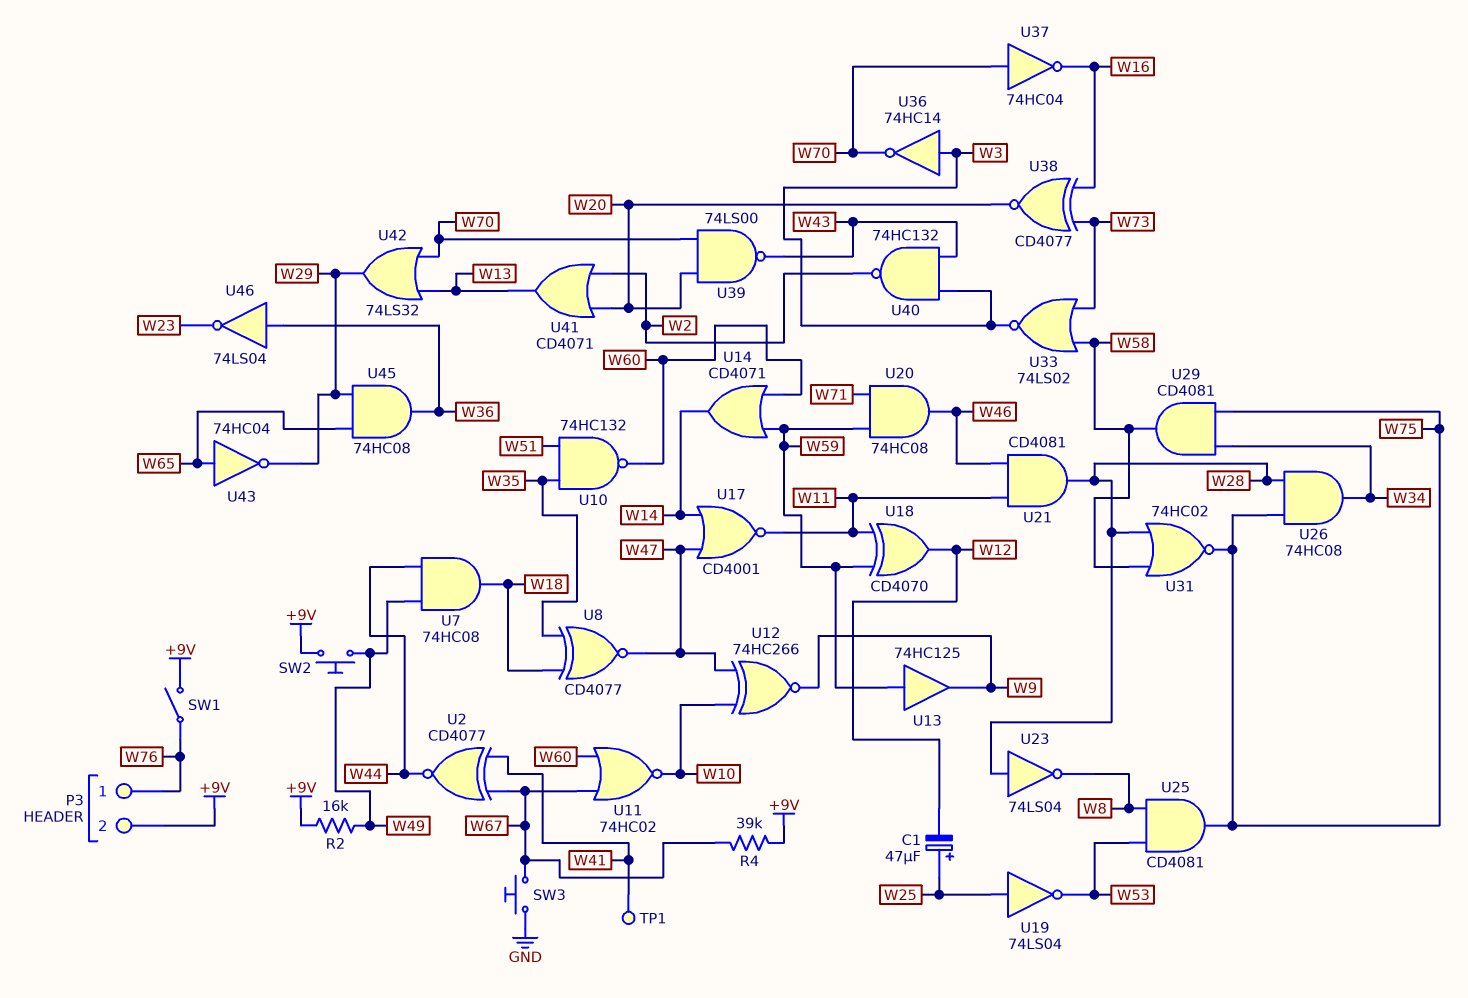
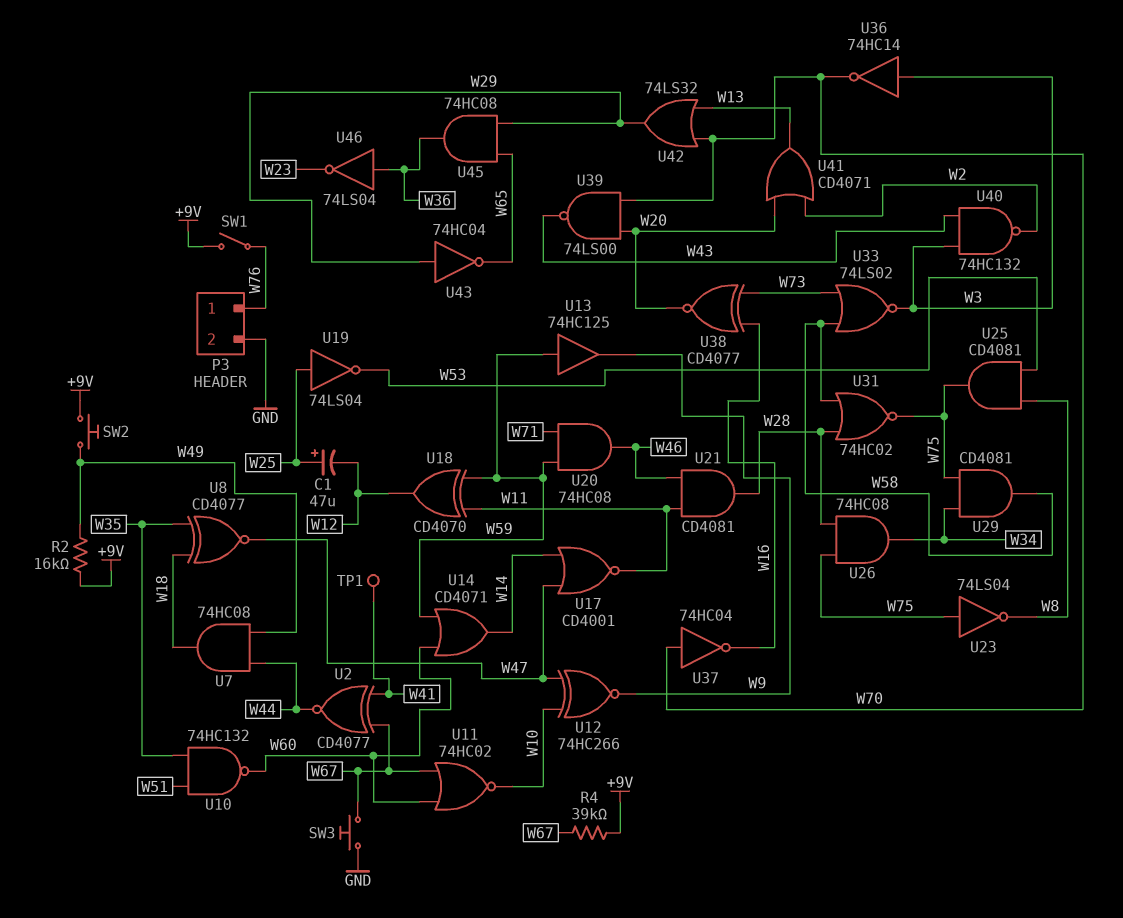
P3 pin 2: +9V -> GND
U23: NOT 74LS04 (in W28, out W8) -> NOT 74LS04 (in W75, out W8)
U43: NOT 74HC04 (in W65, out W29) -> NOT 74HC04 (in W29, out W65)

